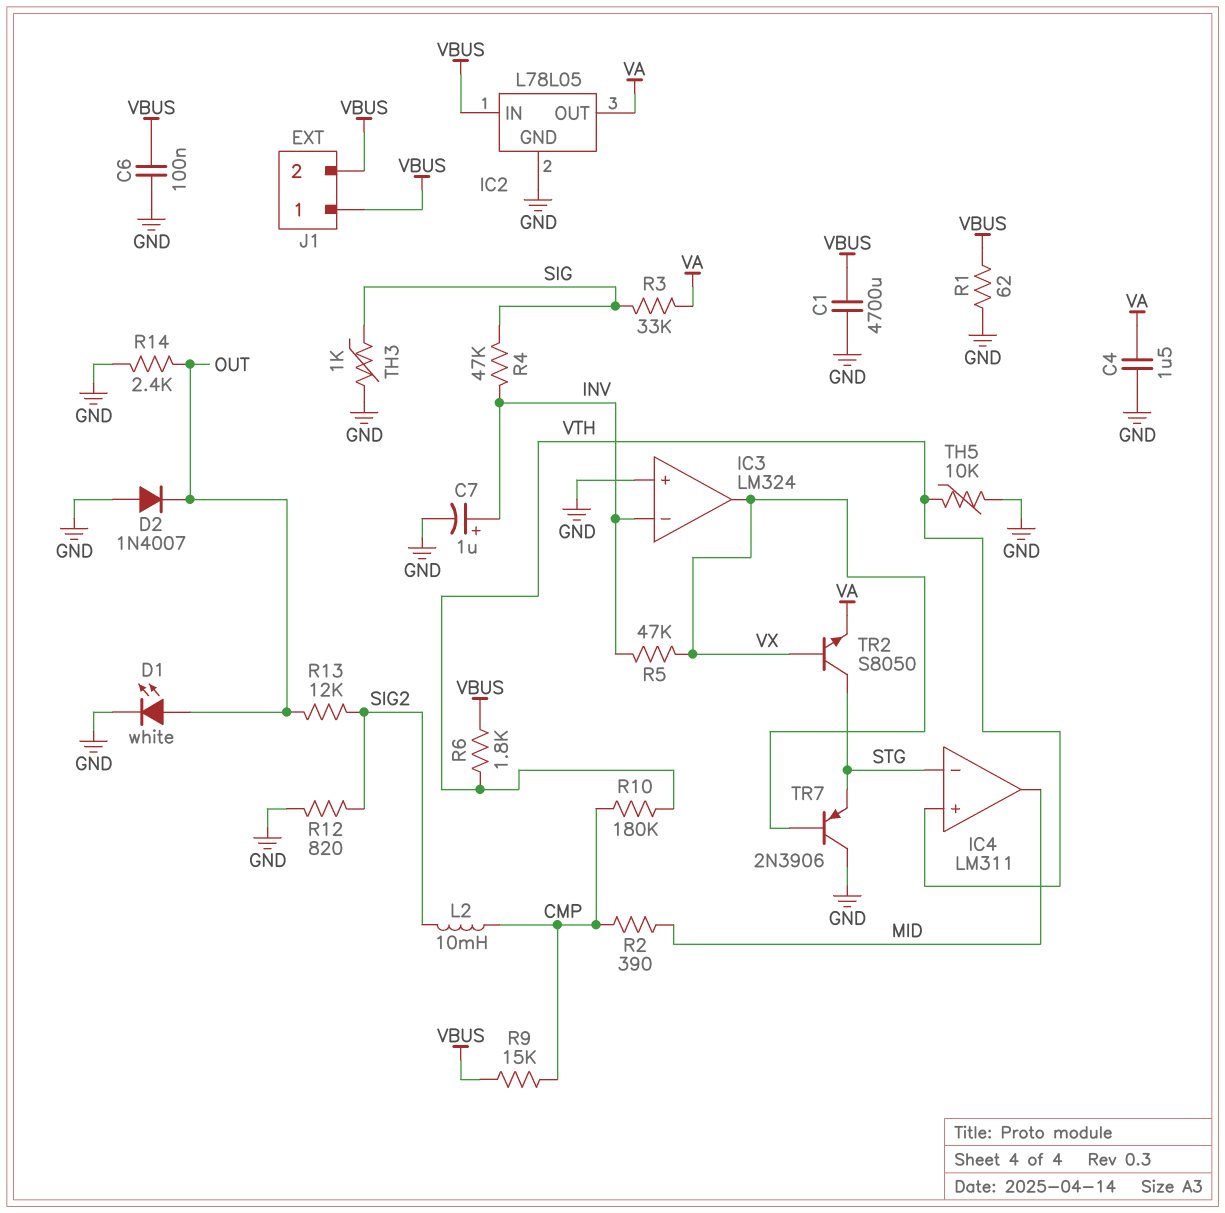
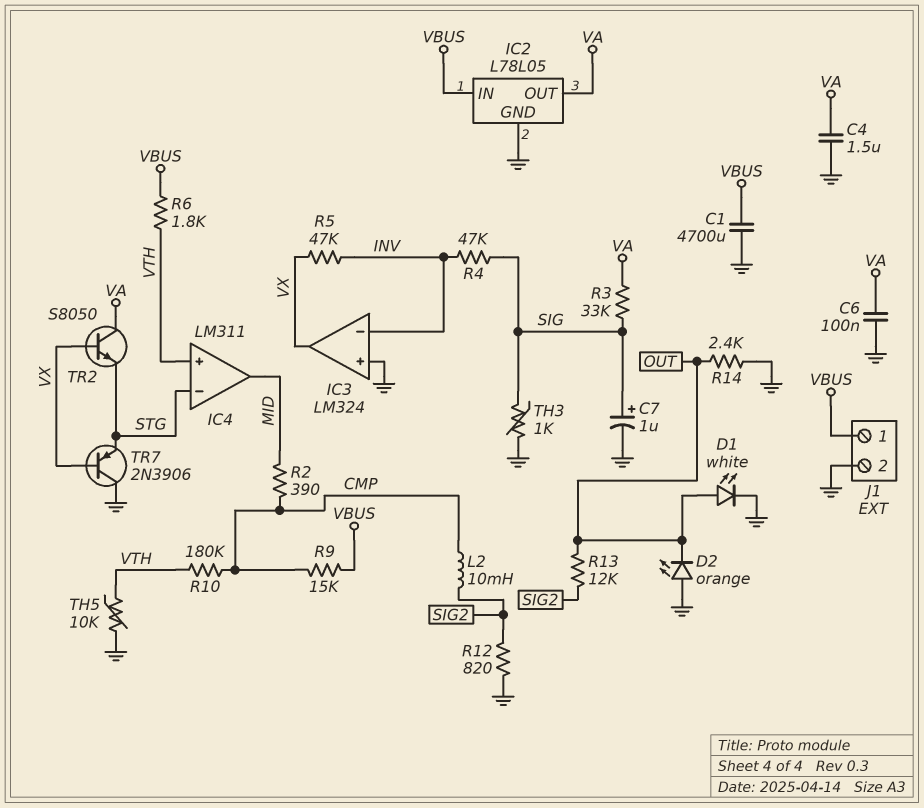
C6: 100nF (GND, VBUS) -> 100nF (GND, VA)
C7: 1uF (plus INV, minus GND) -> 1uF (plus SIG, minus GND)
D2: diode 1N4007 (A GND, K OUT) -> LED orange (A GND, K OUT)
J1 pin 2: VBUS -> GND
R1: 62 (GND, VBUS) -> none
TR2: NPN S8050 (B VX, C STG, E VA) -> NPN S8050 (B VX, C VA, E STG)

